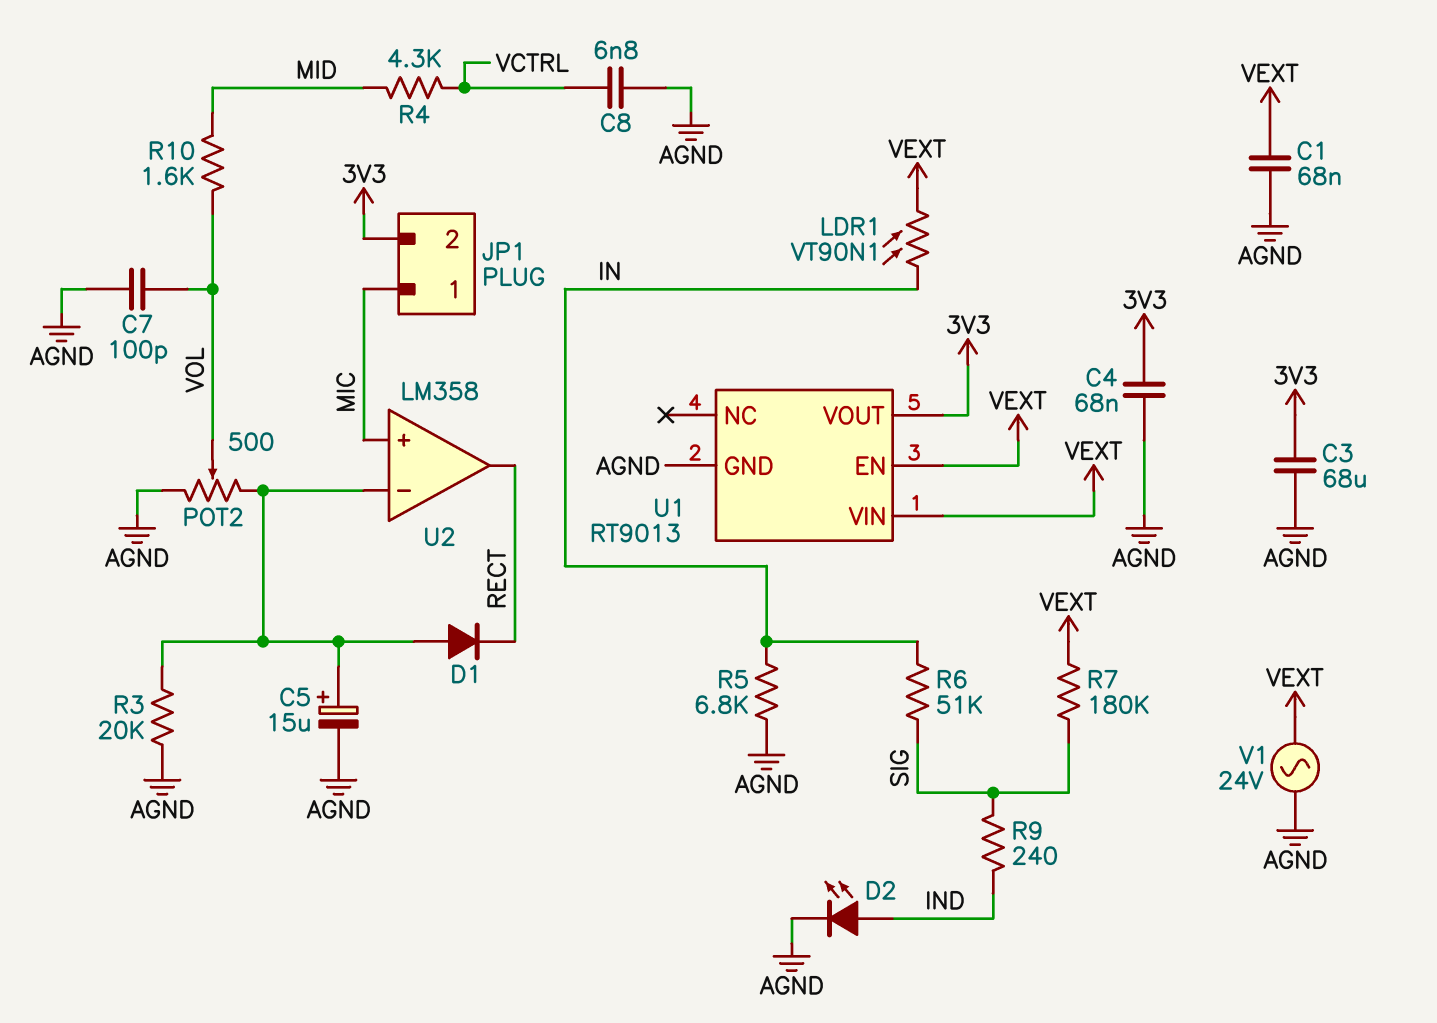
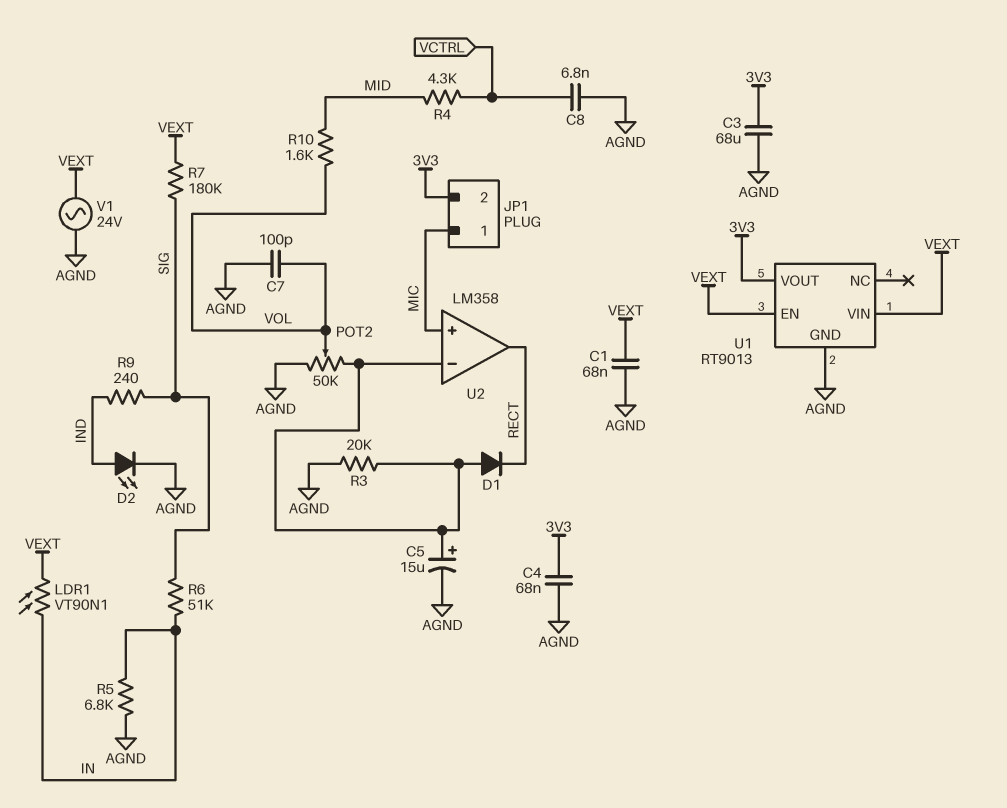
POT2: 500 (AGND, U2/in-, wiper VOL) -> 50k (AGND, U2/in-, wiper VOL)

